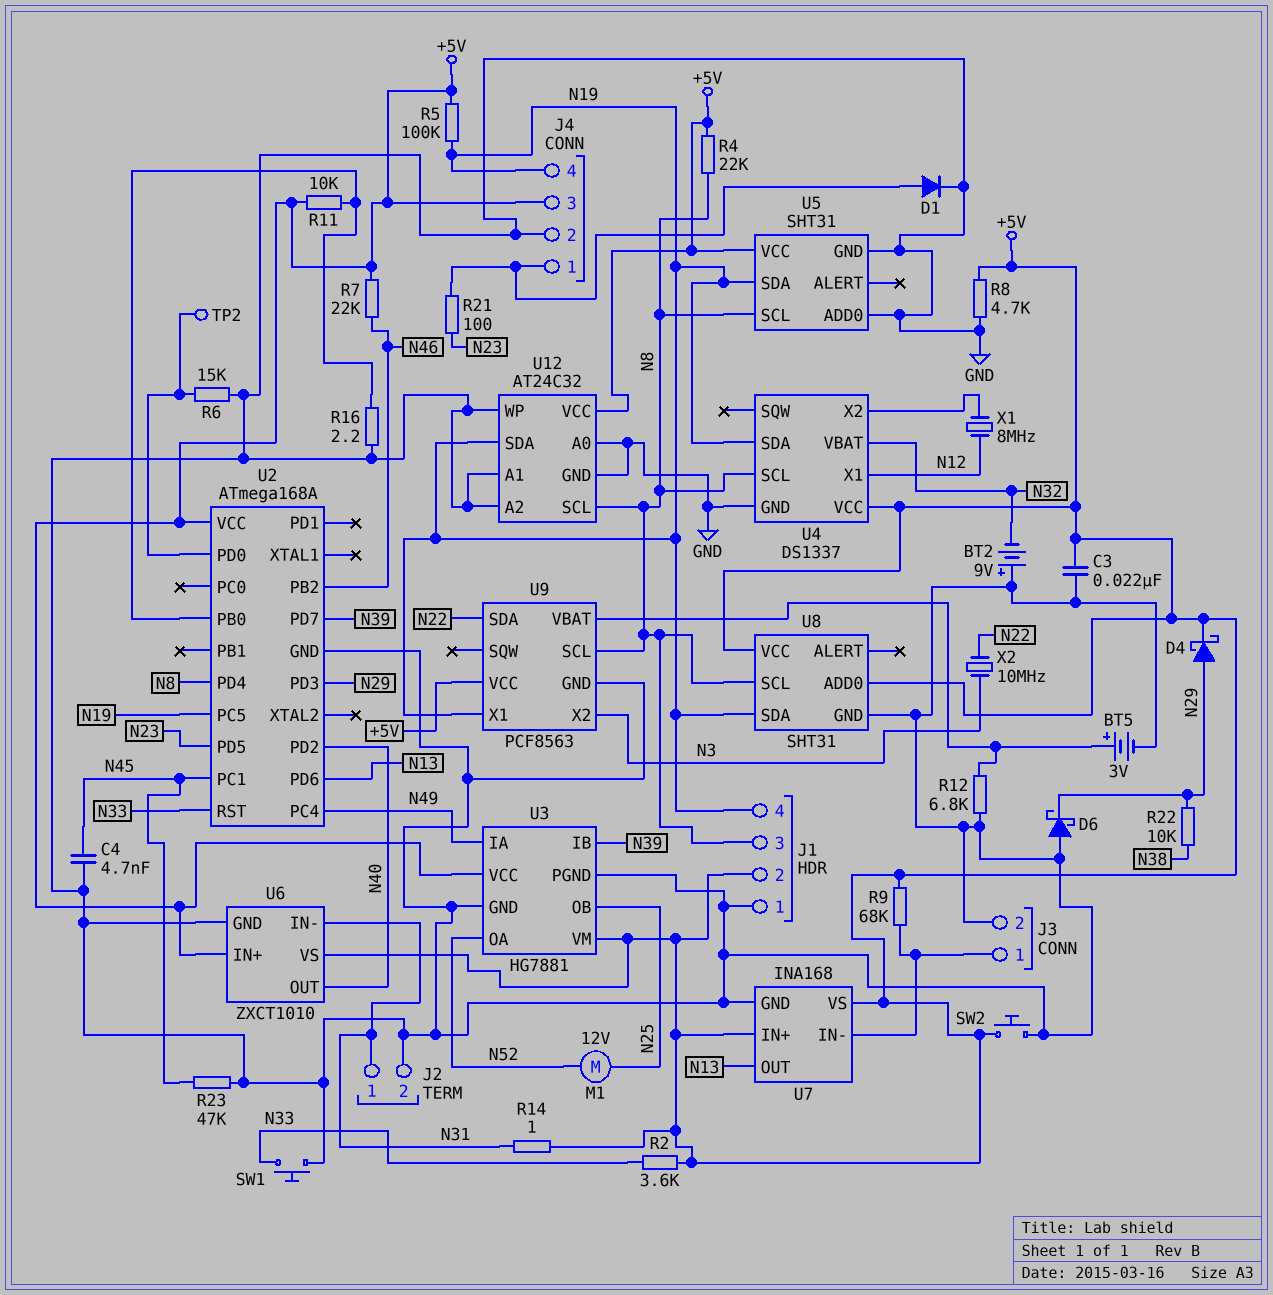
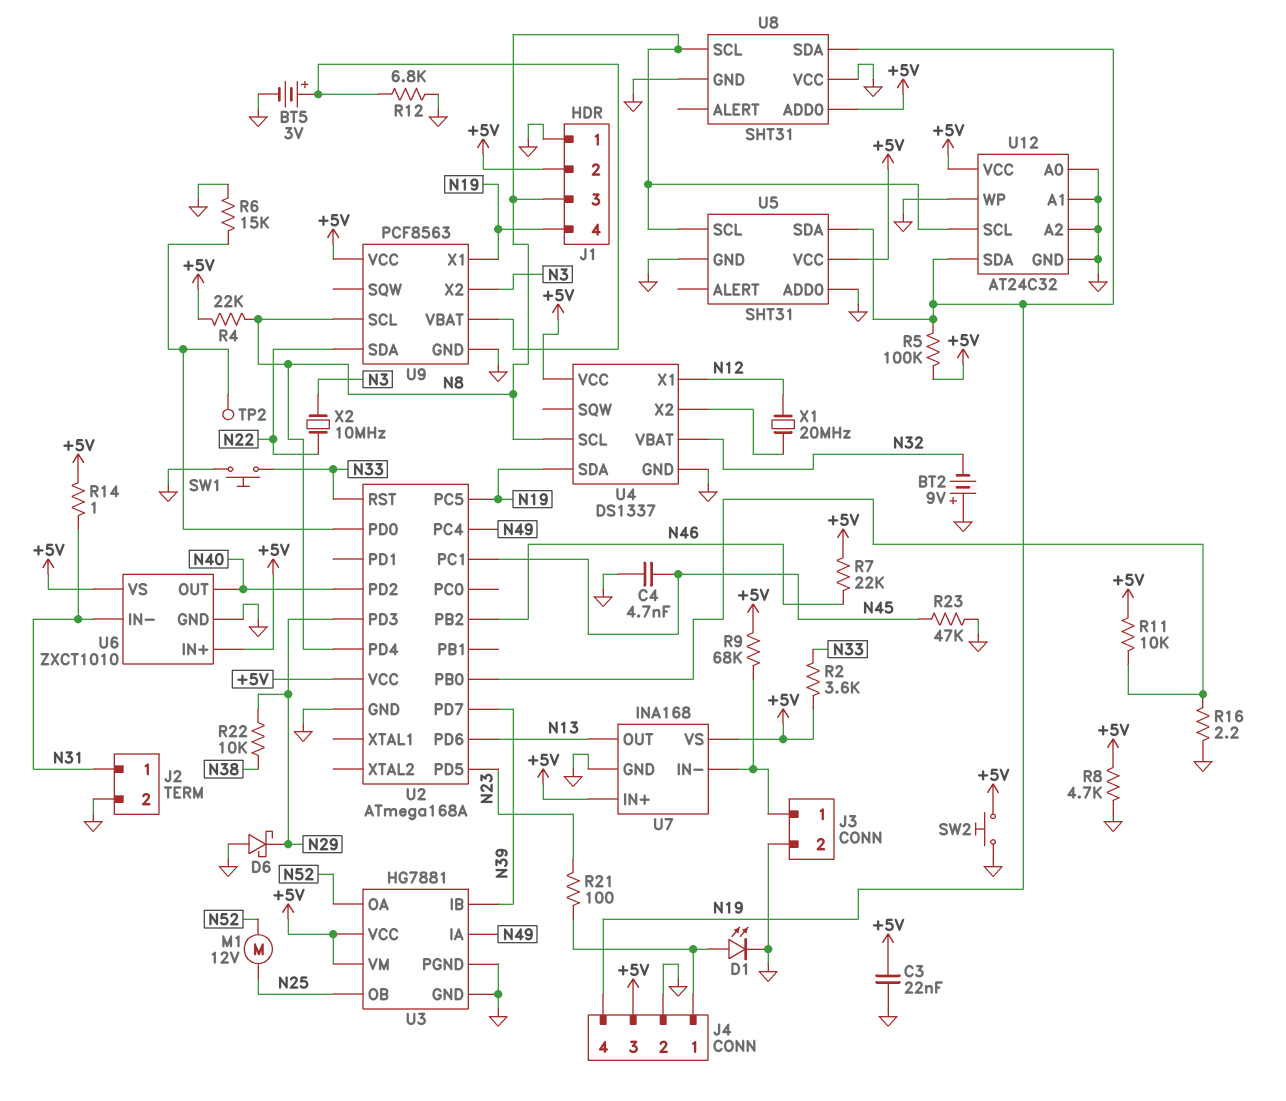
D1: diode (A J4/1, K GND) -> LED (A J4/1, K GND)
D4: schottky (A N29, K +5V) -> none
U8 pin VCC: +5V -> GND
X1: 8MHz (N12, U4/X2) -> 20MHz (N12, U4/X2)

